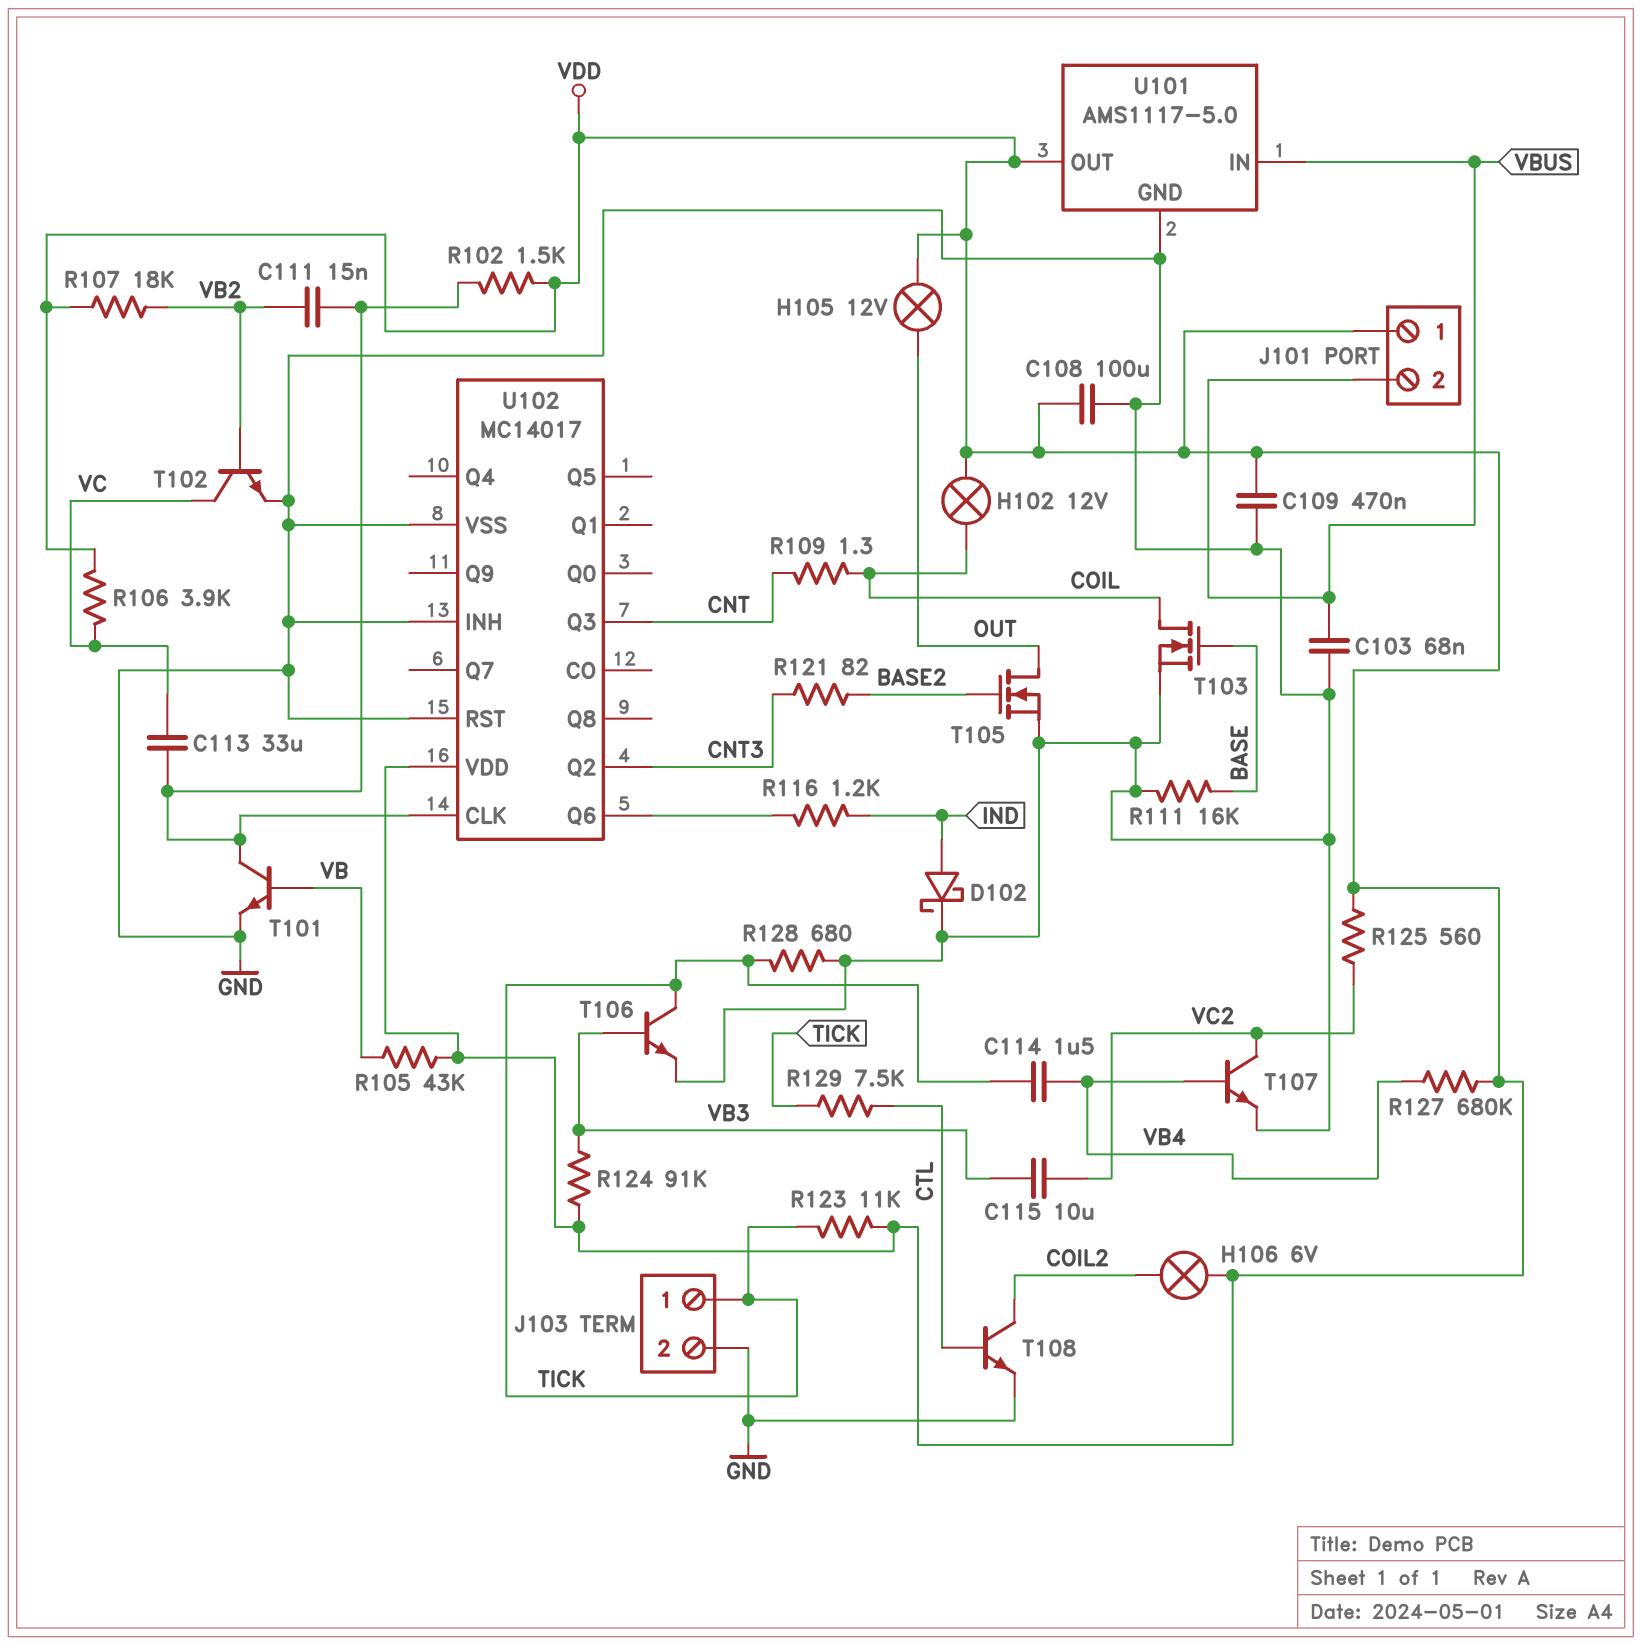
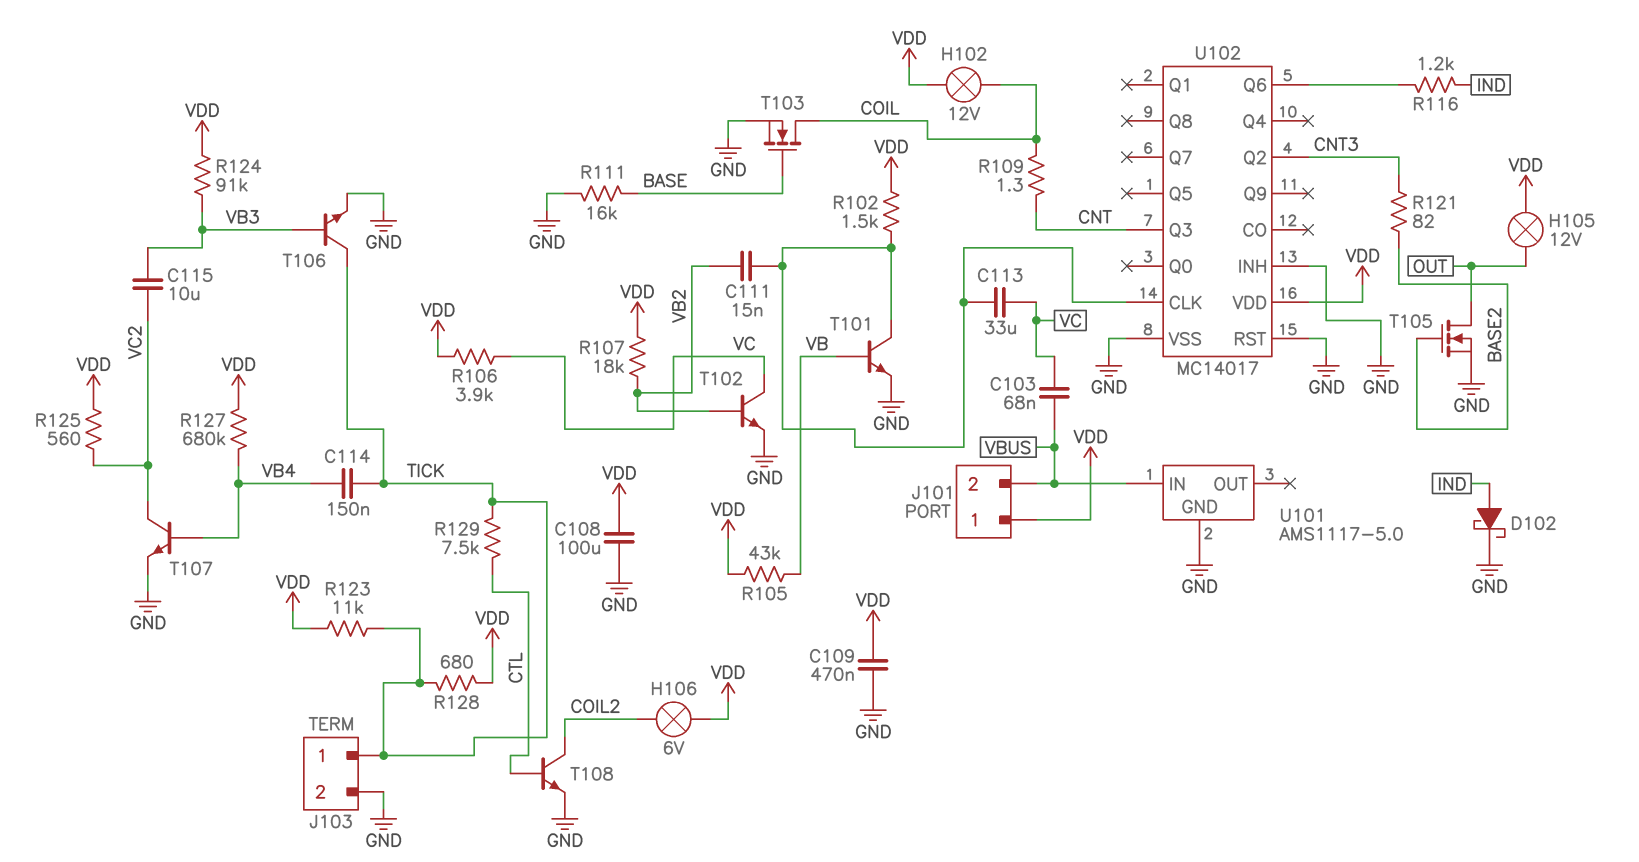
C103: 68nF (GND, VBUS) -> 68nF (VBUS, VC)
C114: 1.5uF (TICK, VB4) -> 150nF (TICK, VB4)
R128: 680 (GND, TICK) -> 680 (TICK, VDD)
U101 pin OUT: VDD -> none

